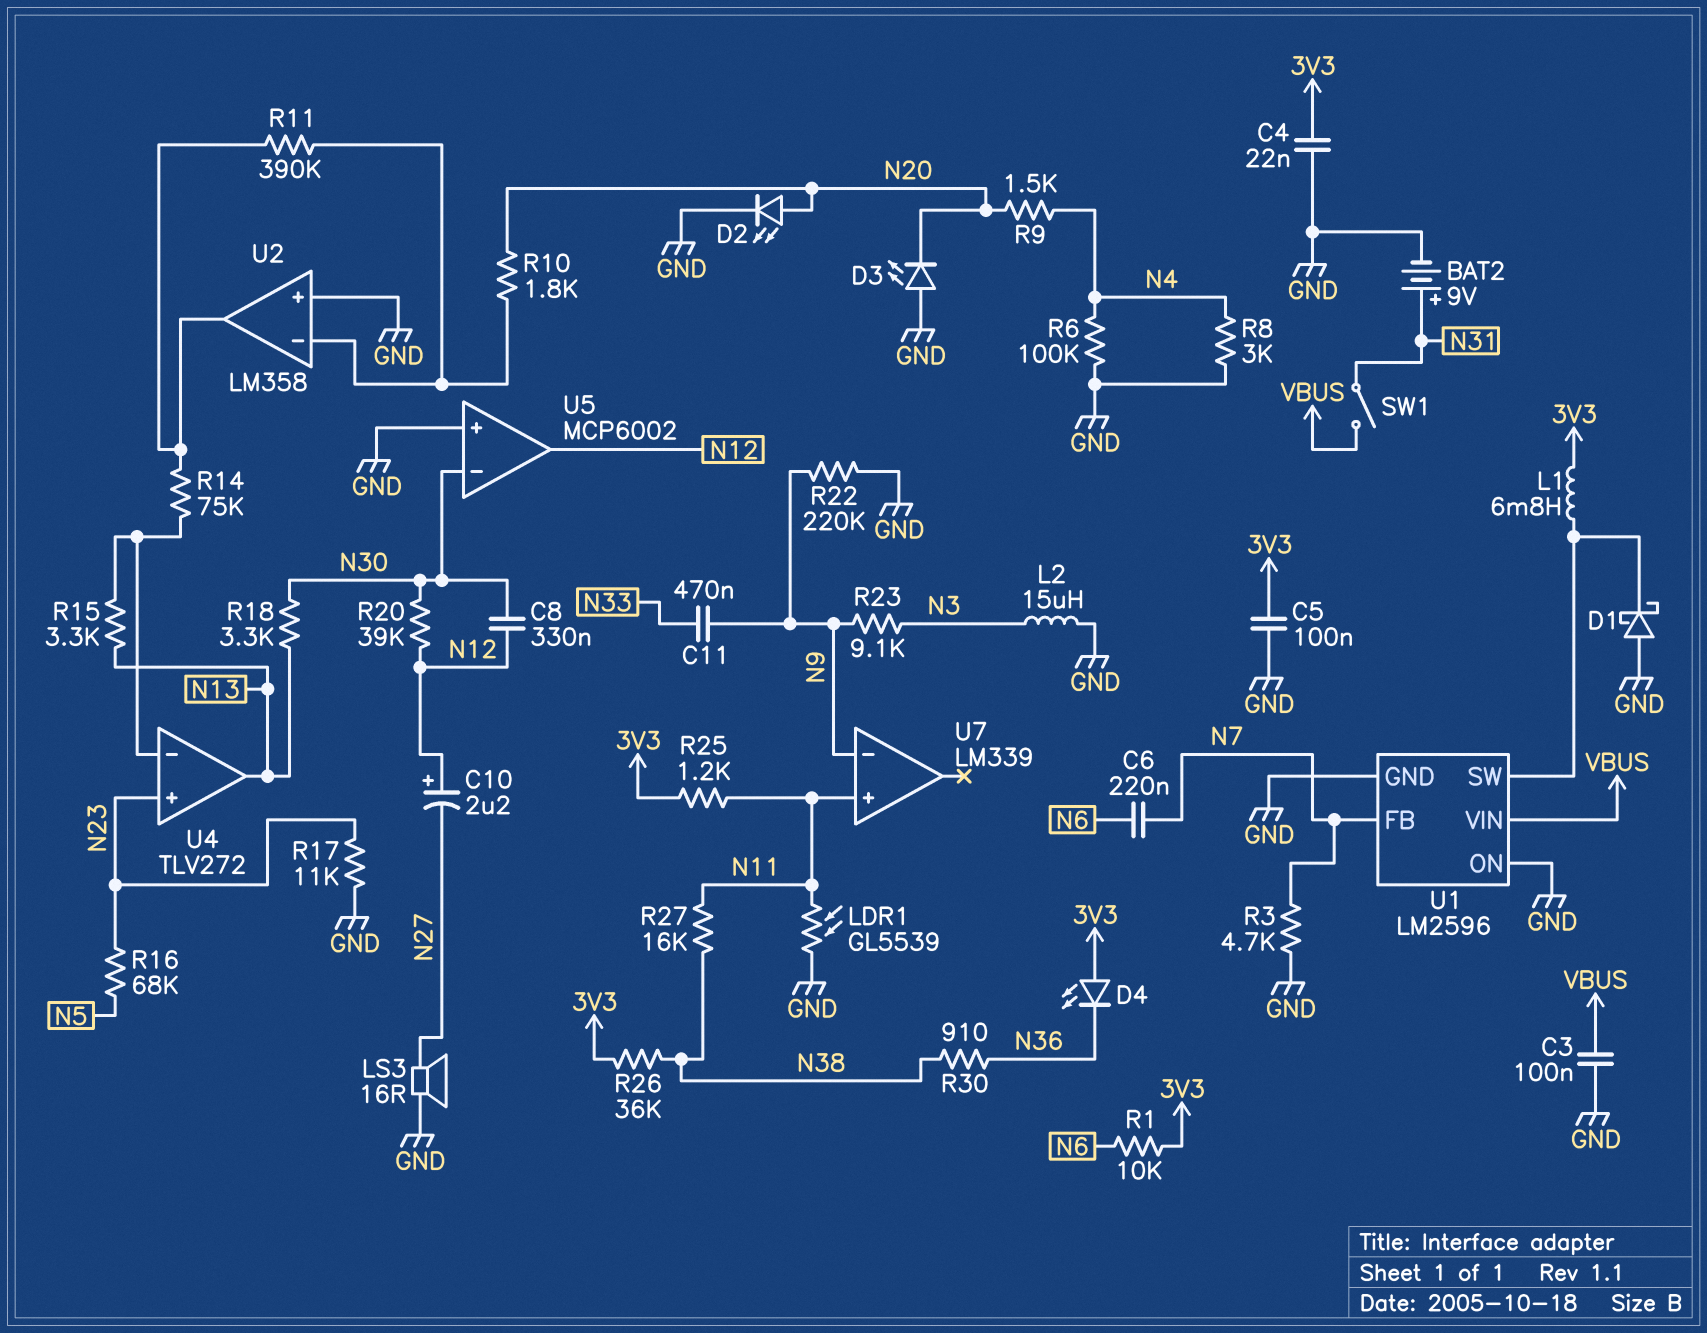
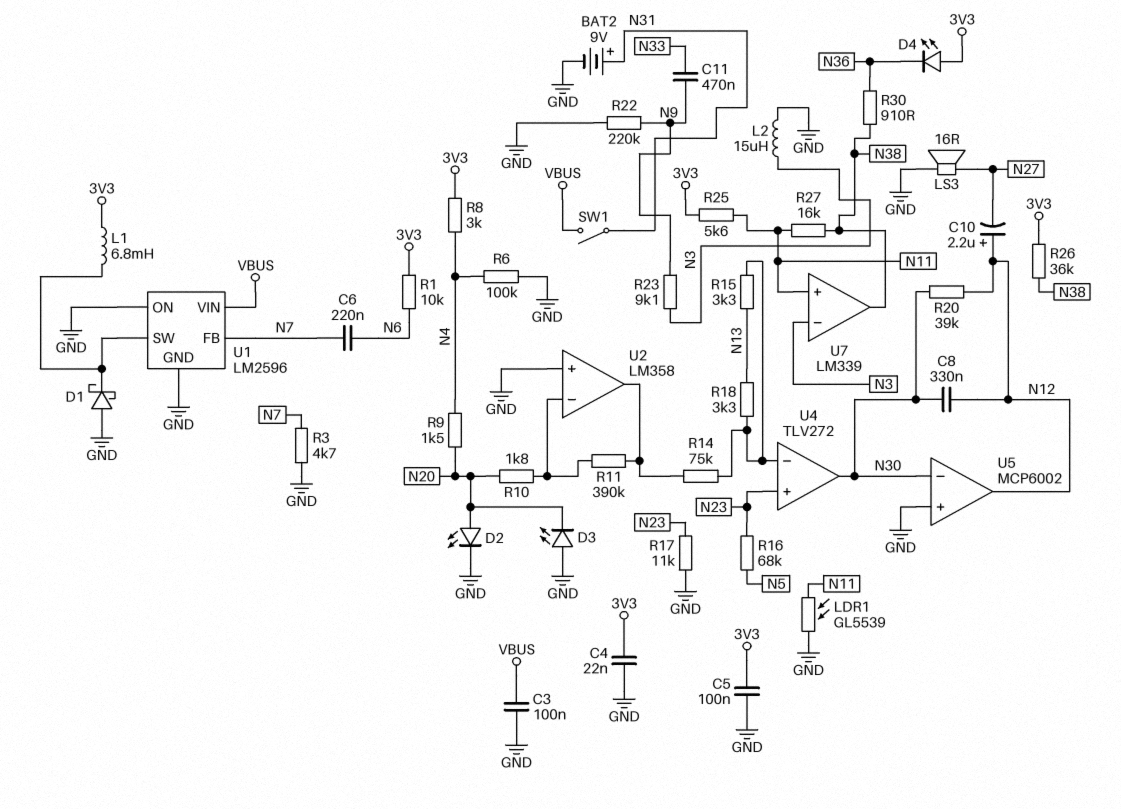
R8: 3k (GND, N4) -> 3k (3V3, N4)
R18: 3.3k (N13, N30) -> 3.3k (N13, U4/in-)
R25: 1.2k (3V3, N11) -> 5.6k (3V3, N11)
U4 pin out: N13 -> N30
U7 pin in-: N9 -> N3
U7 pin out: none -> N38

